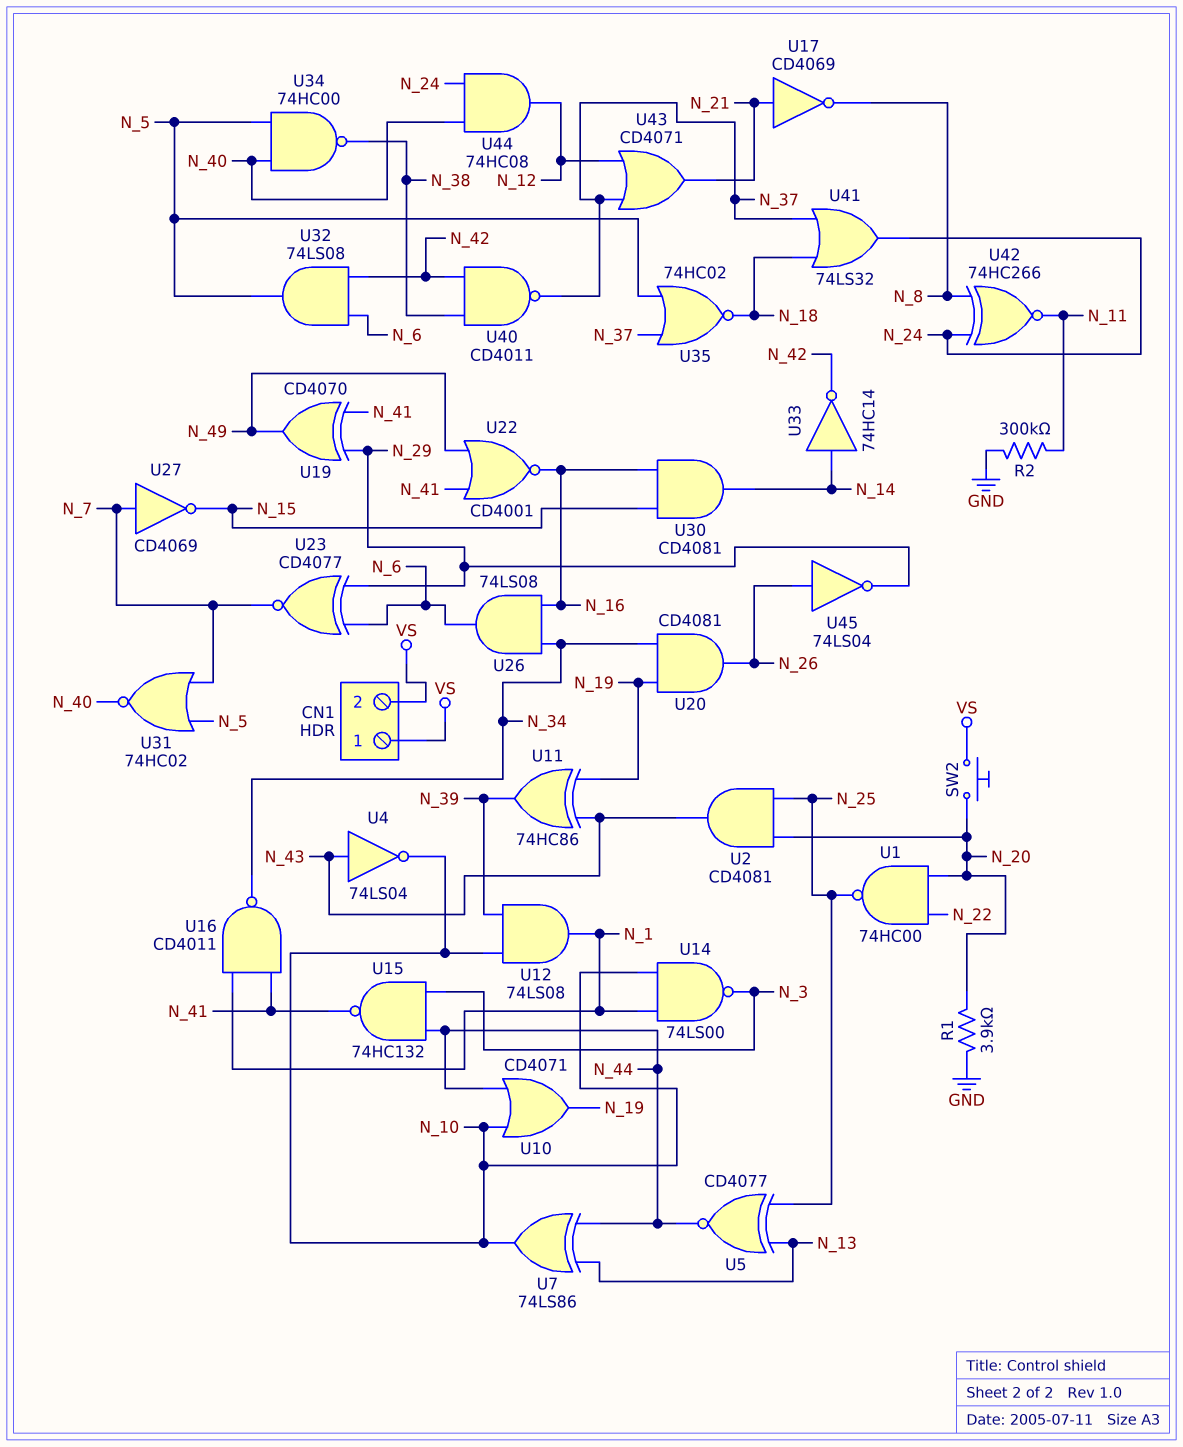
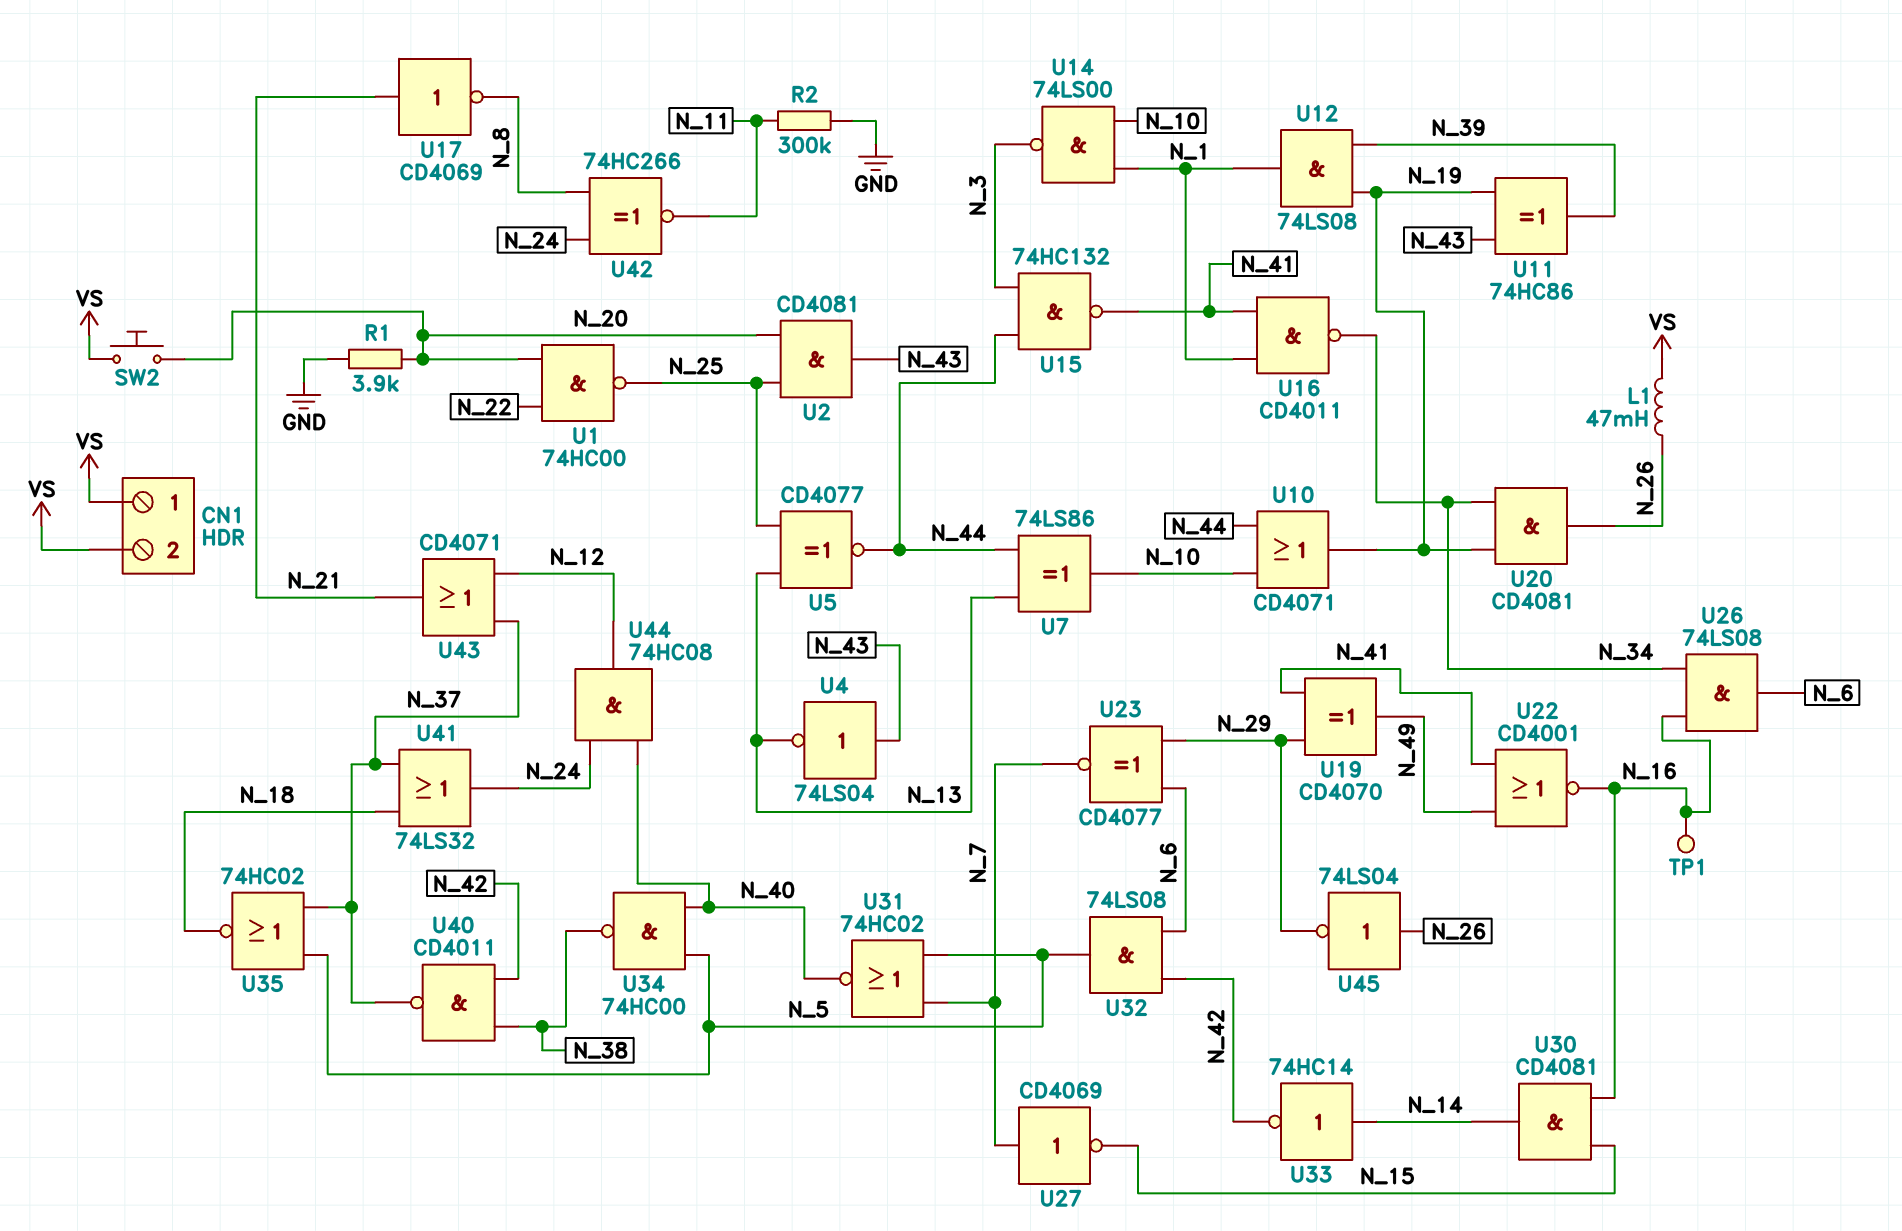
L1: none -> 47mH (N_26, VS)
TP1: none -> test point (N_16)
U4: NOT 74LS04 (in N_43, out N_10) -> NOT 74LS04 (in N_43, out N_13)
U12: AND 74LS08 (in N_10, in N_39, out N_1) -> AND 74LS08 (in N_19, in N_39, out N_1)

